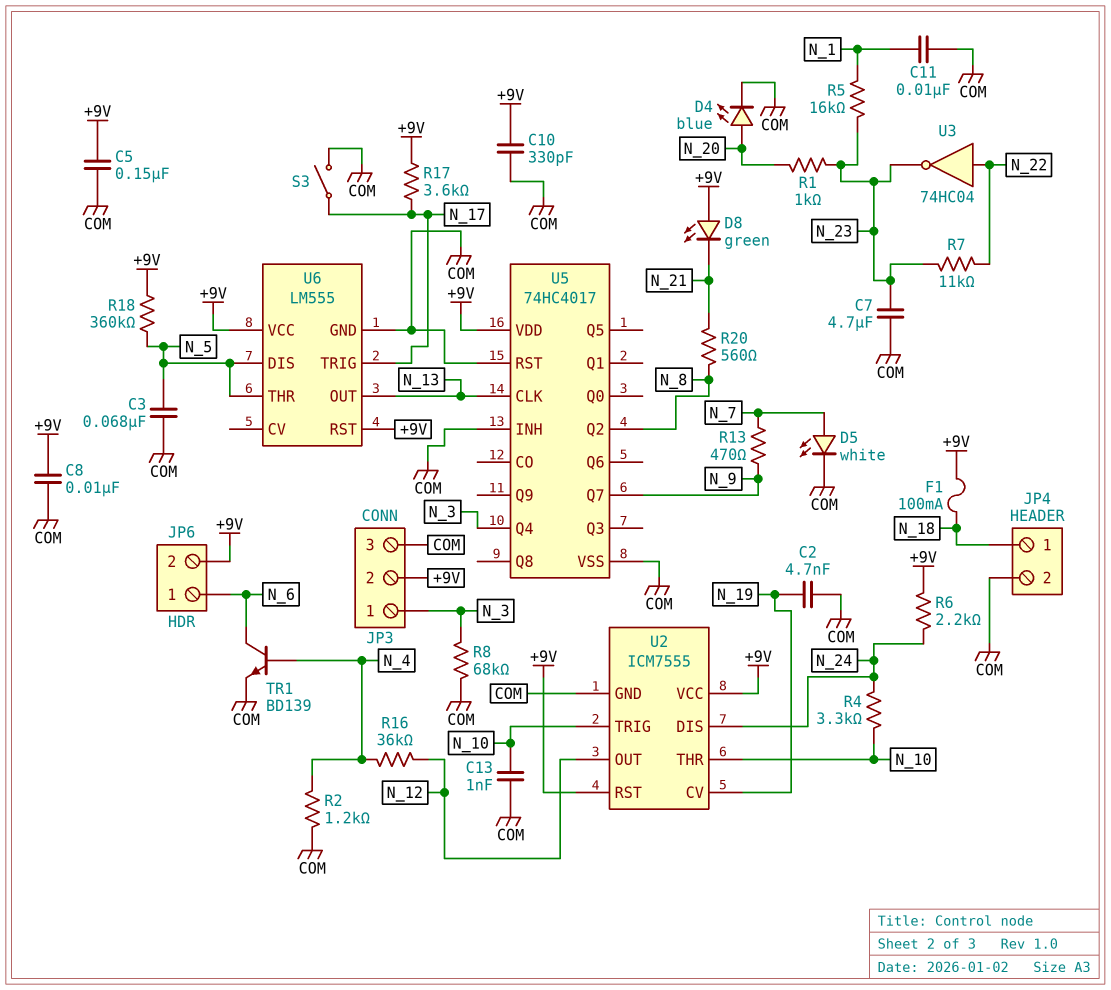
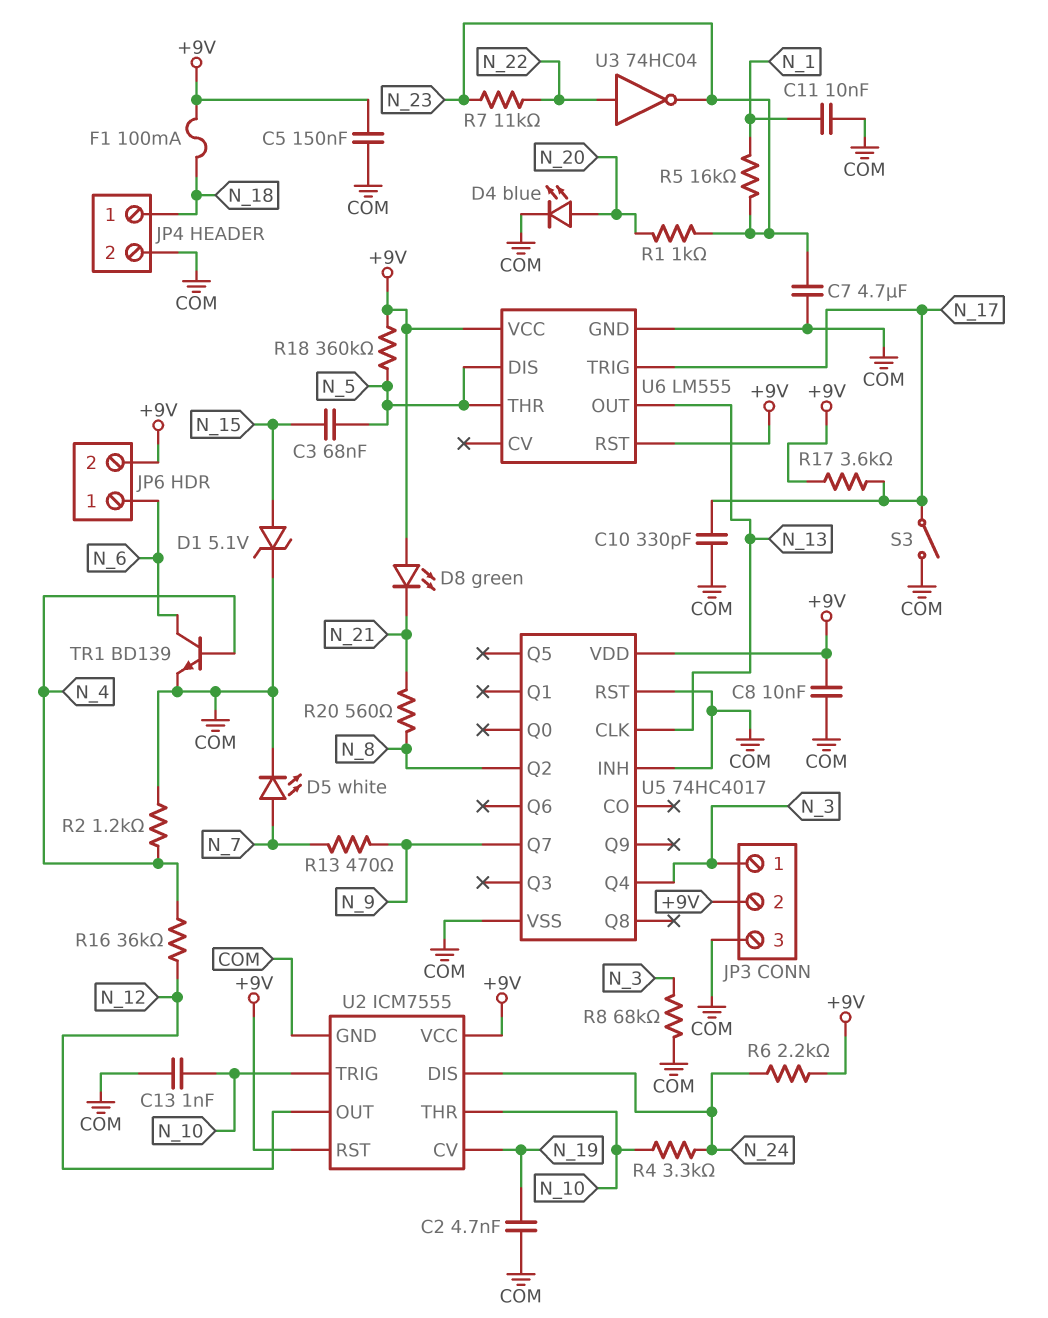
C3: 68nF (COM, N_5) -> 68nF (N_5, N_15)
C10: 330pF (+9V, COM) -> 330pF (COM, N_17)
D1: none -> zener 5.1V (A N_15, K COM)

